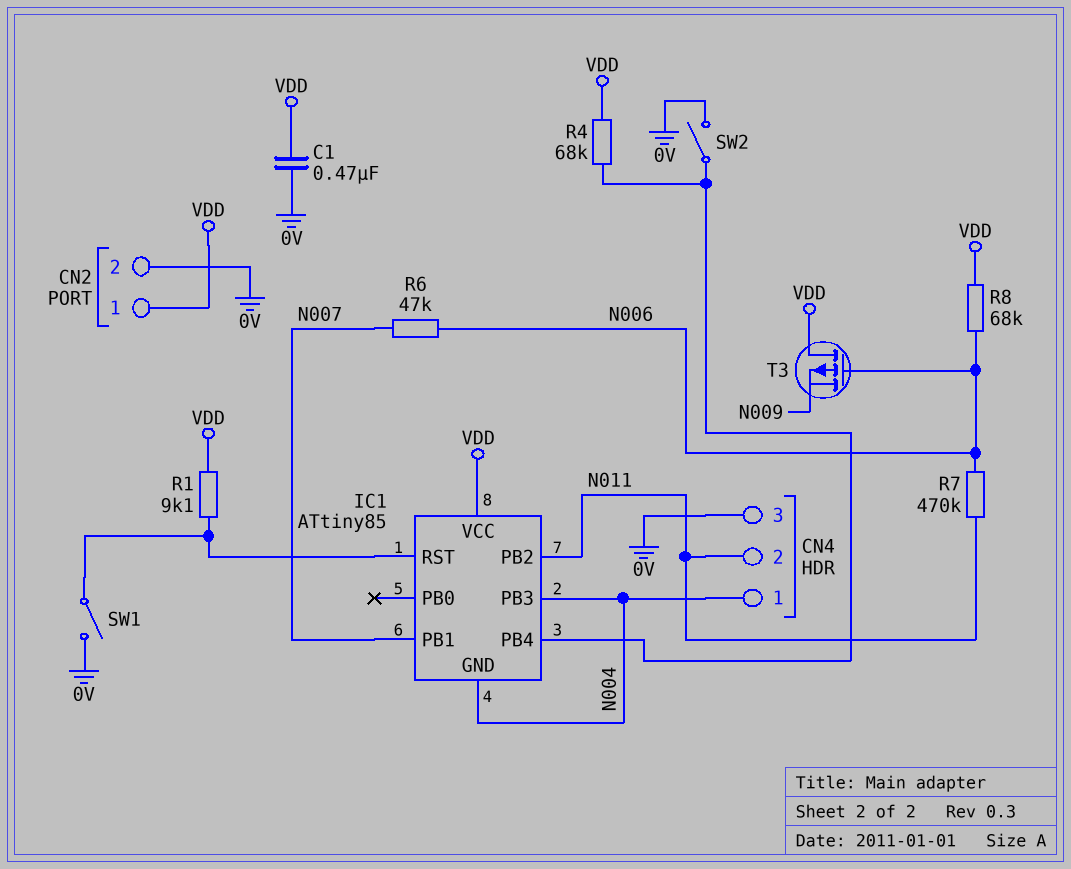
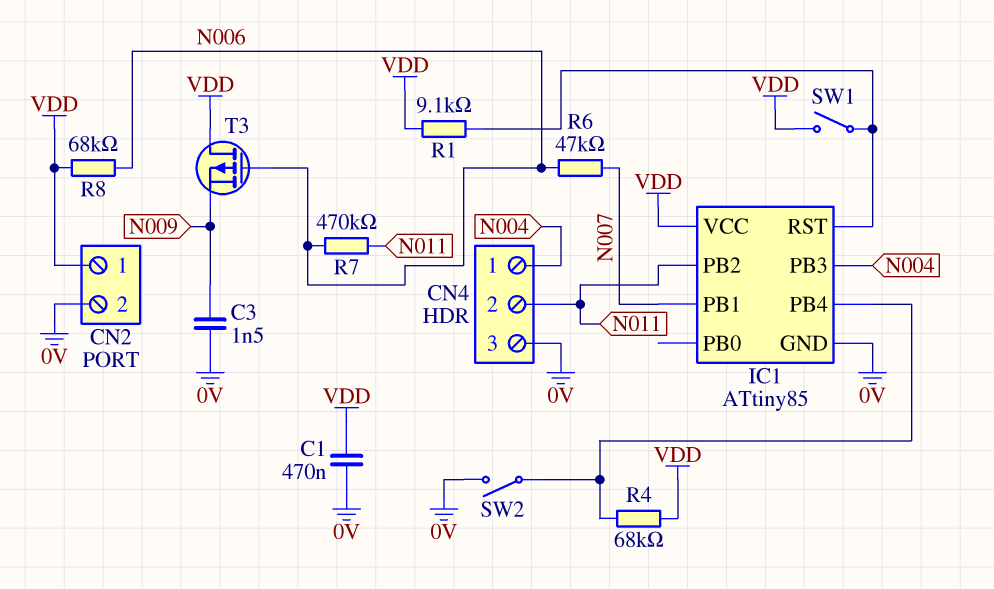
C3: none -> 1.5nF (0V, N009)
IC1 pin GND: N004 -> 0V
SW1: switch (0V, IC1/RST) -> switch (IC1/RST, VDD)

